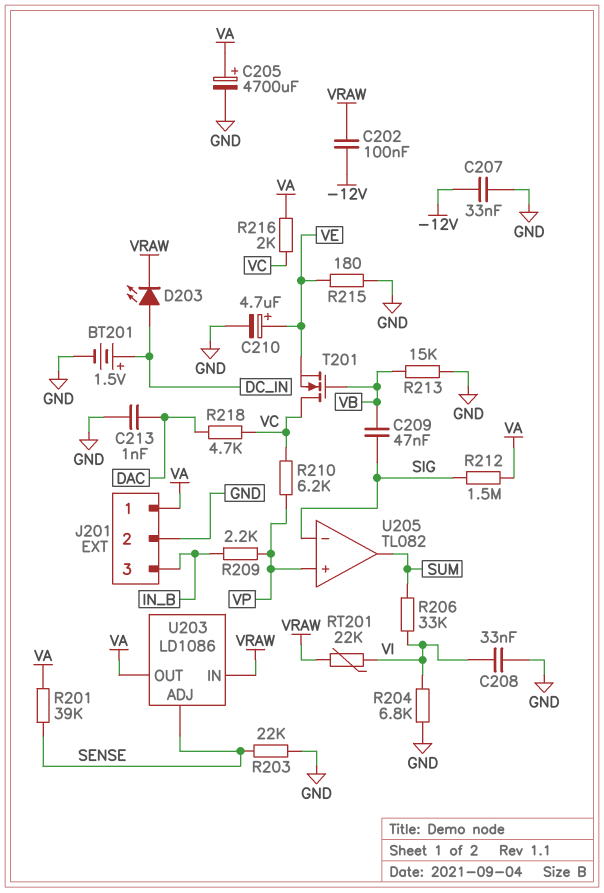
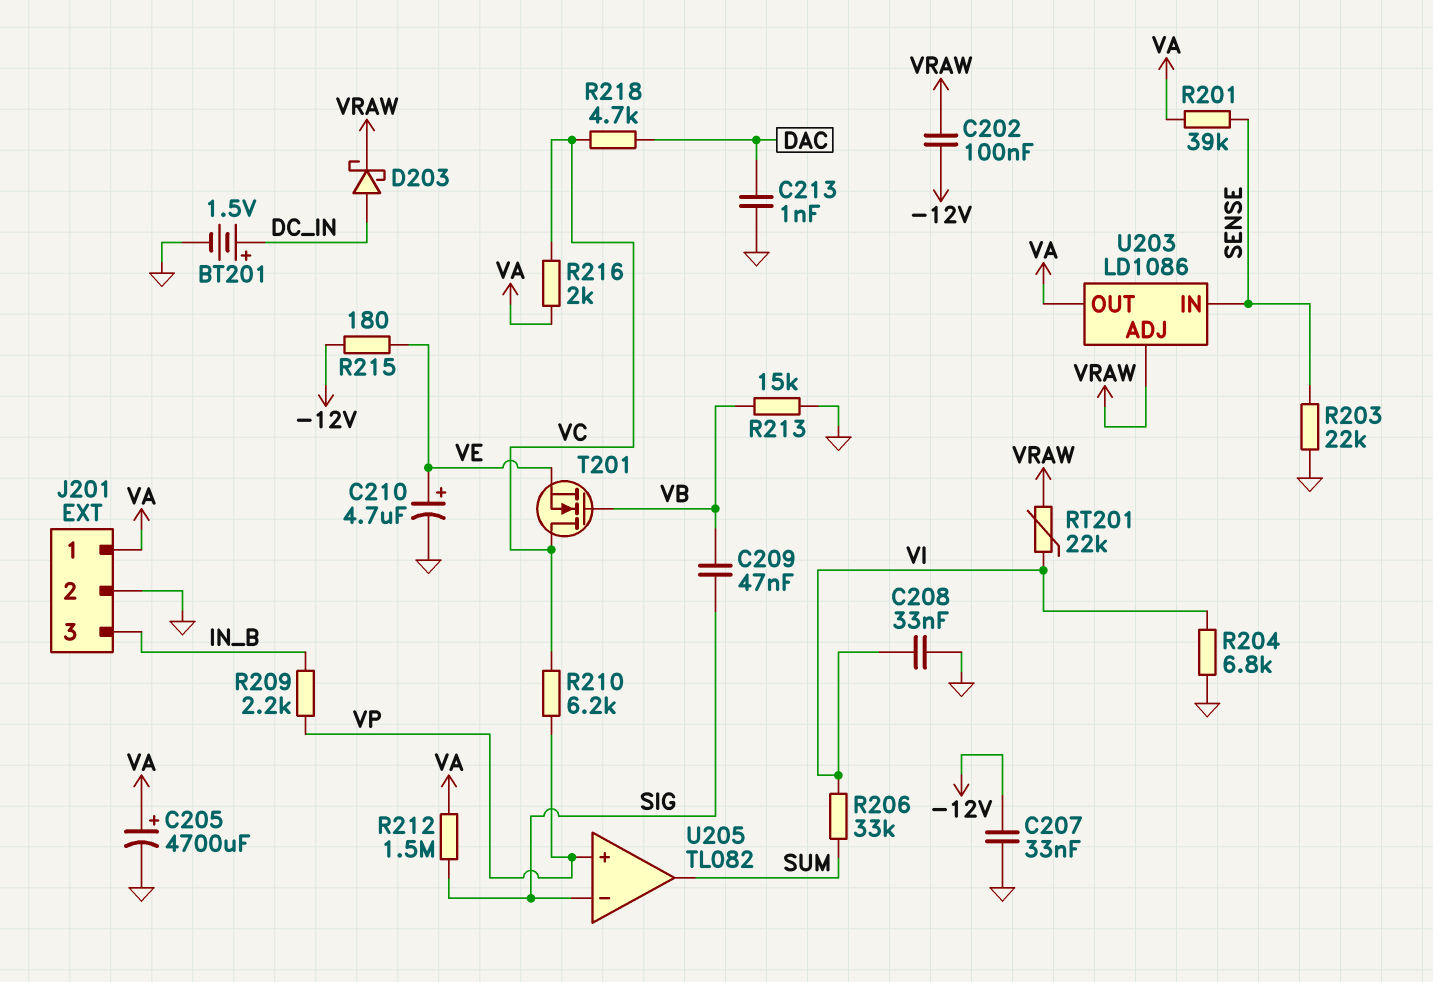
D203: LED (A DC_IN, K VRAW) -> schottky (A DC_IN, K VRAW)
R215: 180 (GND, VE) -> 180 (-12V, VE)
U203 pin ADJ: SENSE -> VRAW
U203 pin IN: VRAW -> SENSE

